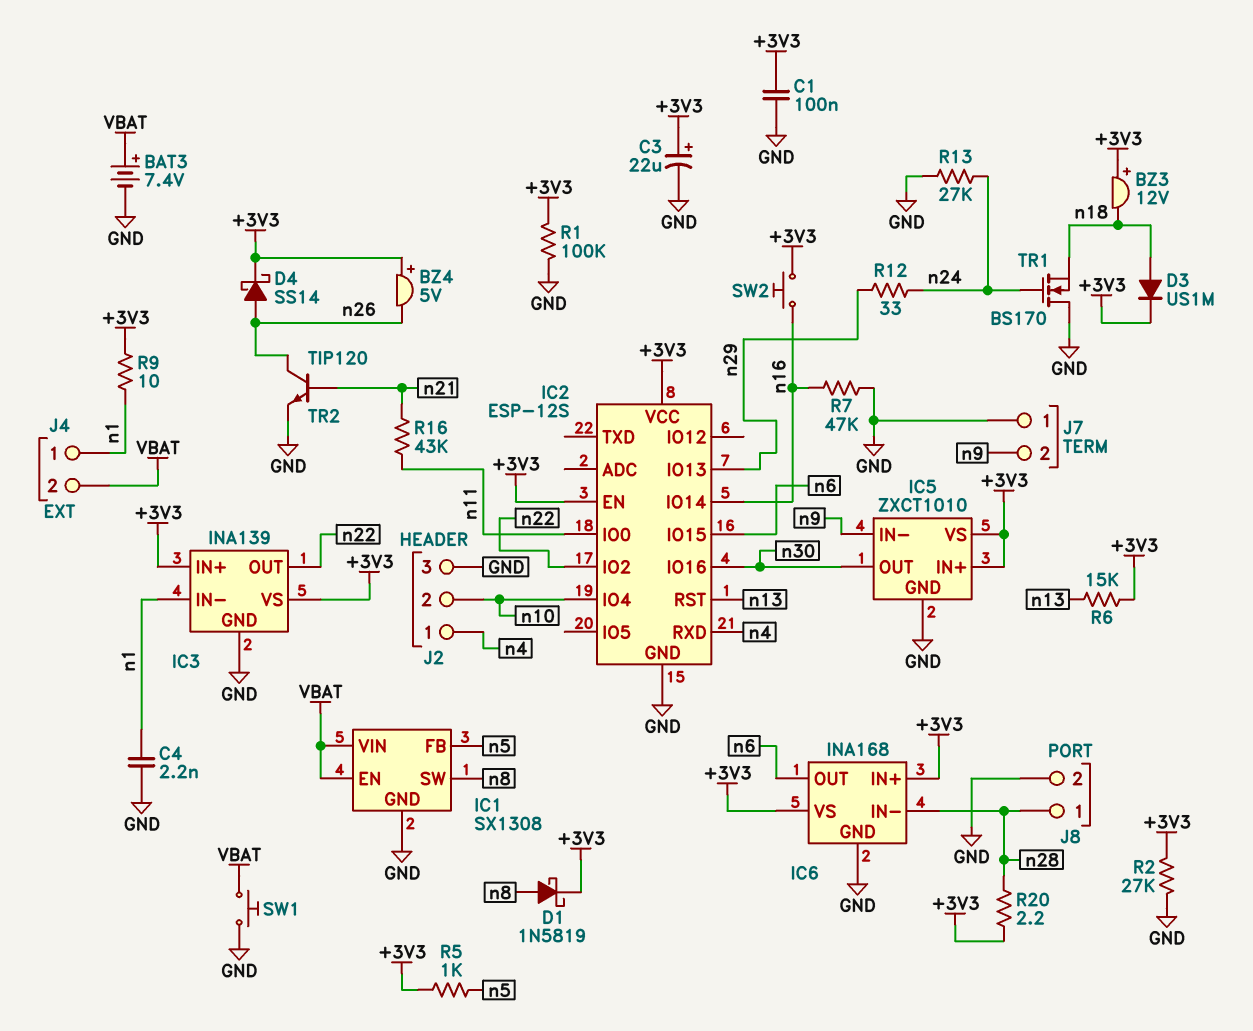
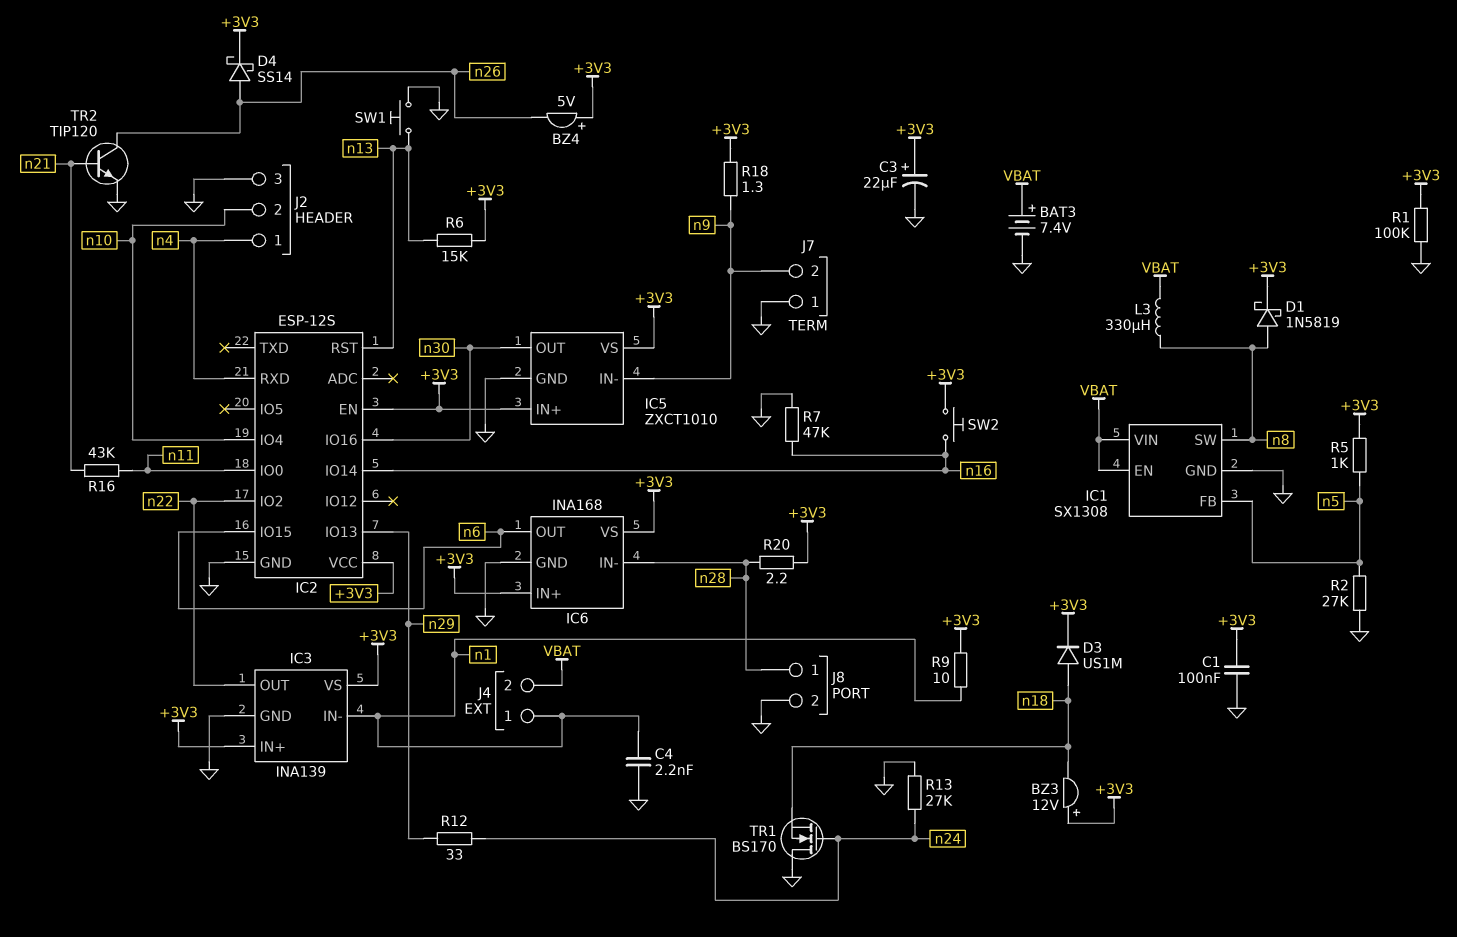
L3: none -> 330uH (VBAT, n8)
R2: 27k (+3V3, GND) -> 27k (GND, n5)
R18: none -> 1.3 (+3V3, n9)
SW1: button (GND, VBAT) -> button (GND, n13)

